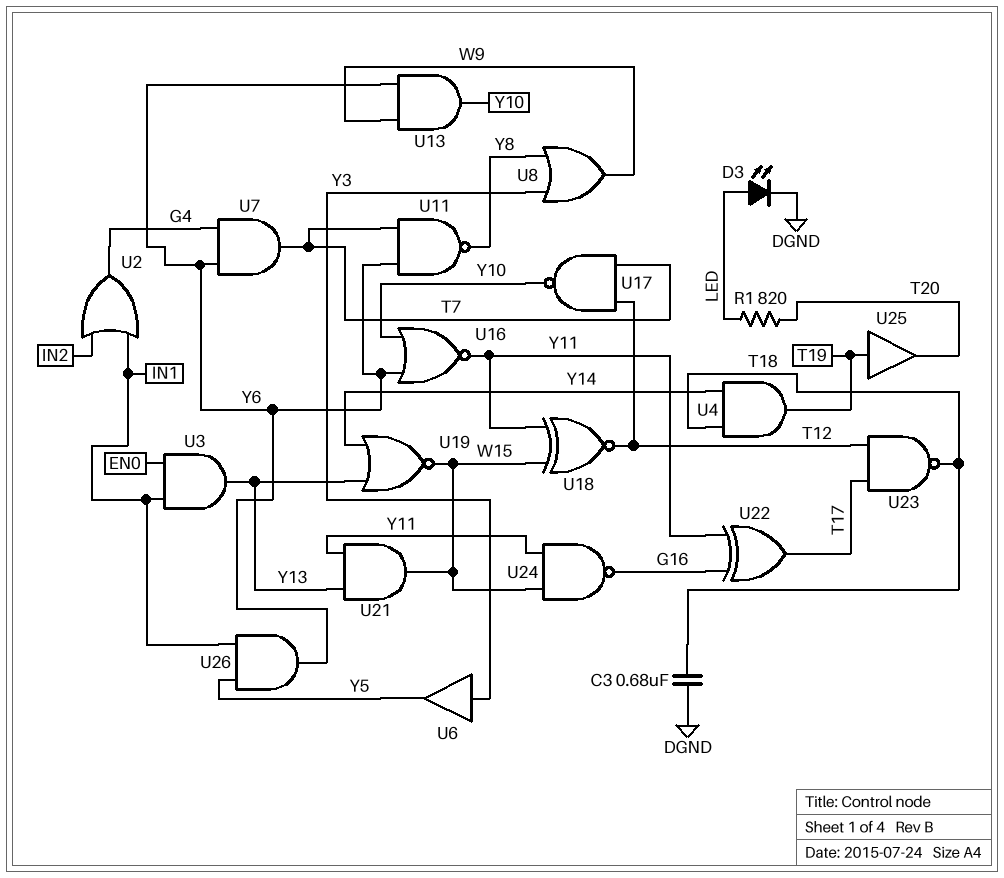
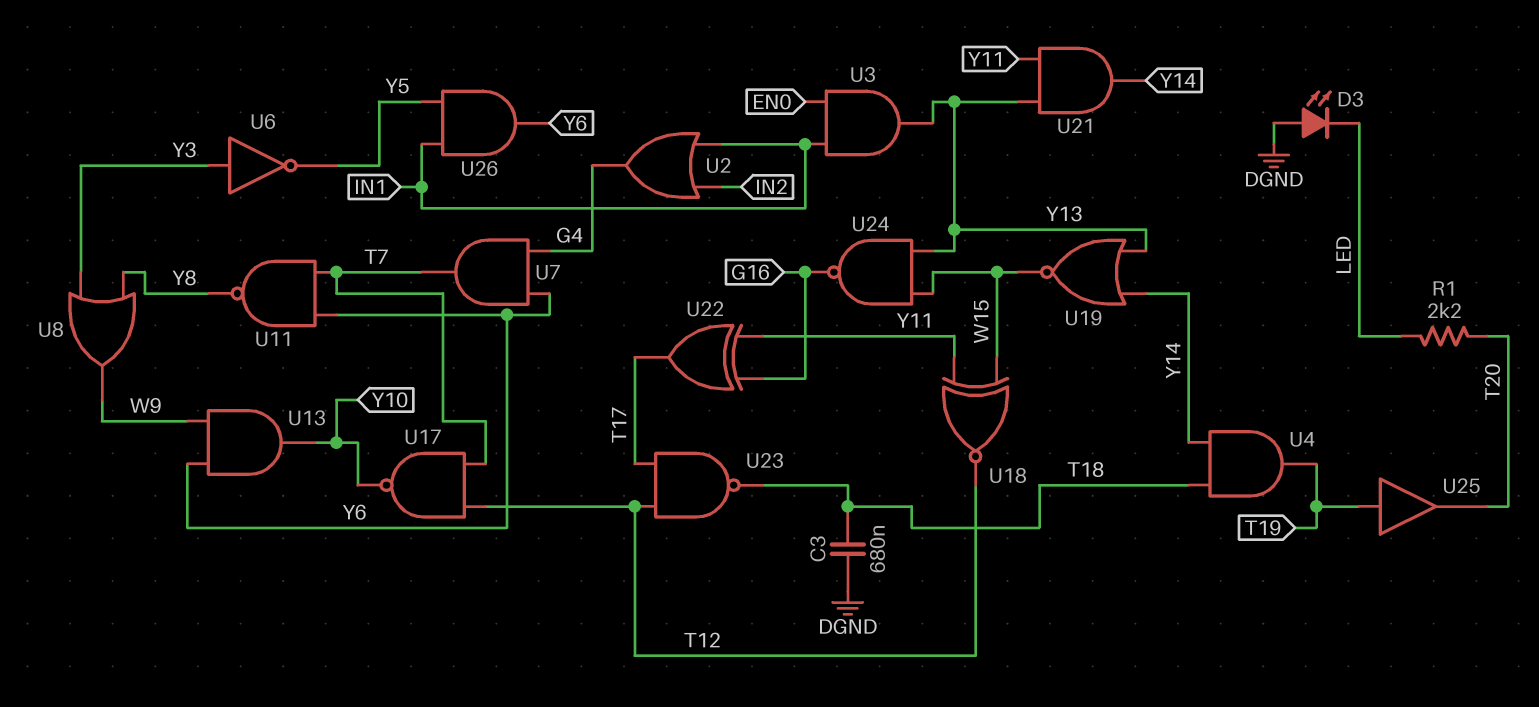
D3: LED (A LED, K DGND) -> LED (A DGND, K LED)
R1: 820 (LED, T20) -> 2.2k (LED, T20)
U6: buffer (in Y3, out Y5) -> NOT (in Y3, out Y5)
U16: NOR (in Y6, in Y10, out Y11) -> none
U21: AND (in Y11, in Y13, out W15) -> AND (in Y11, in Y13, out Y14)
U24: NAND (in W15, in Y11, out G16) -> NAND (in W15, in Y13, out G16)

